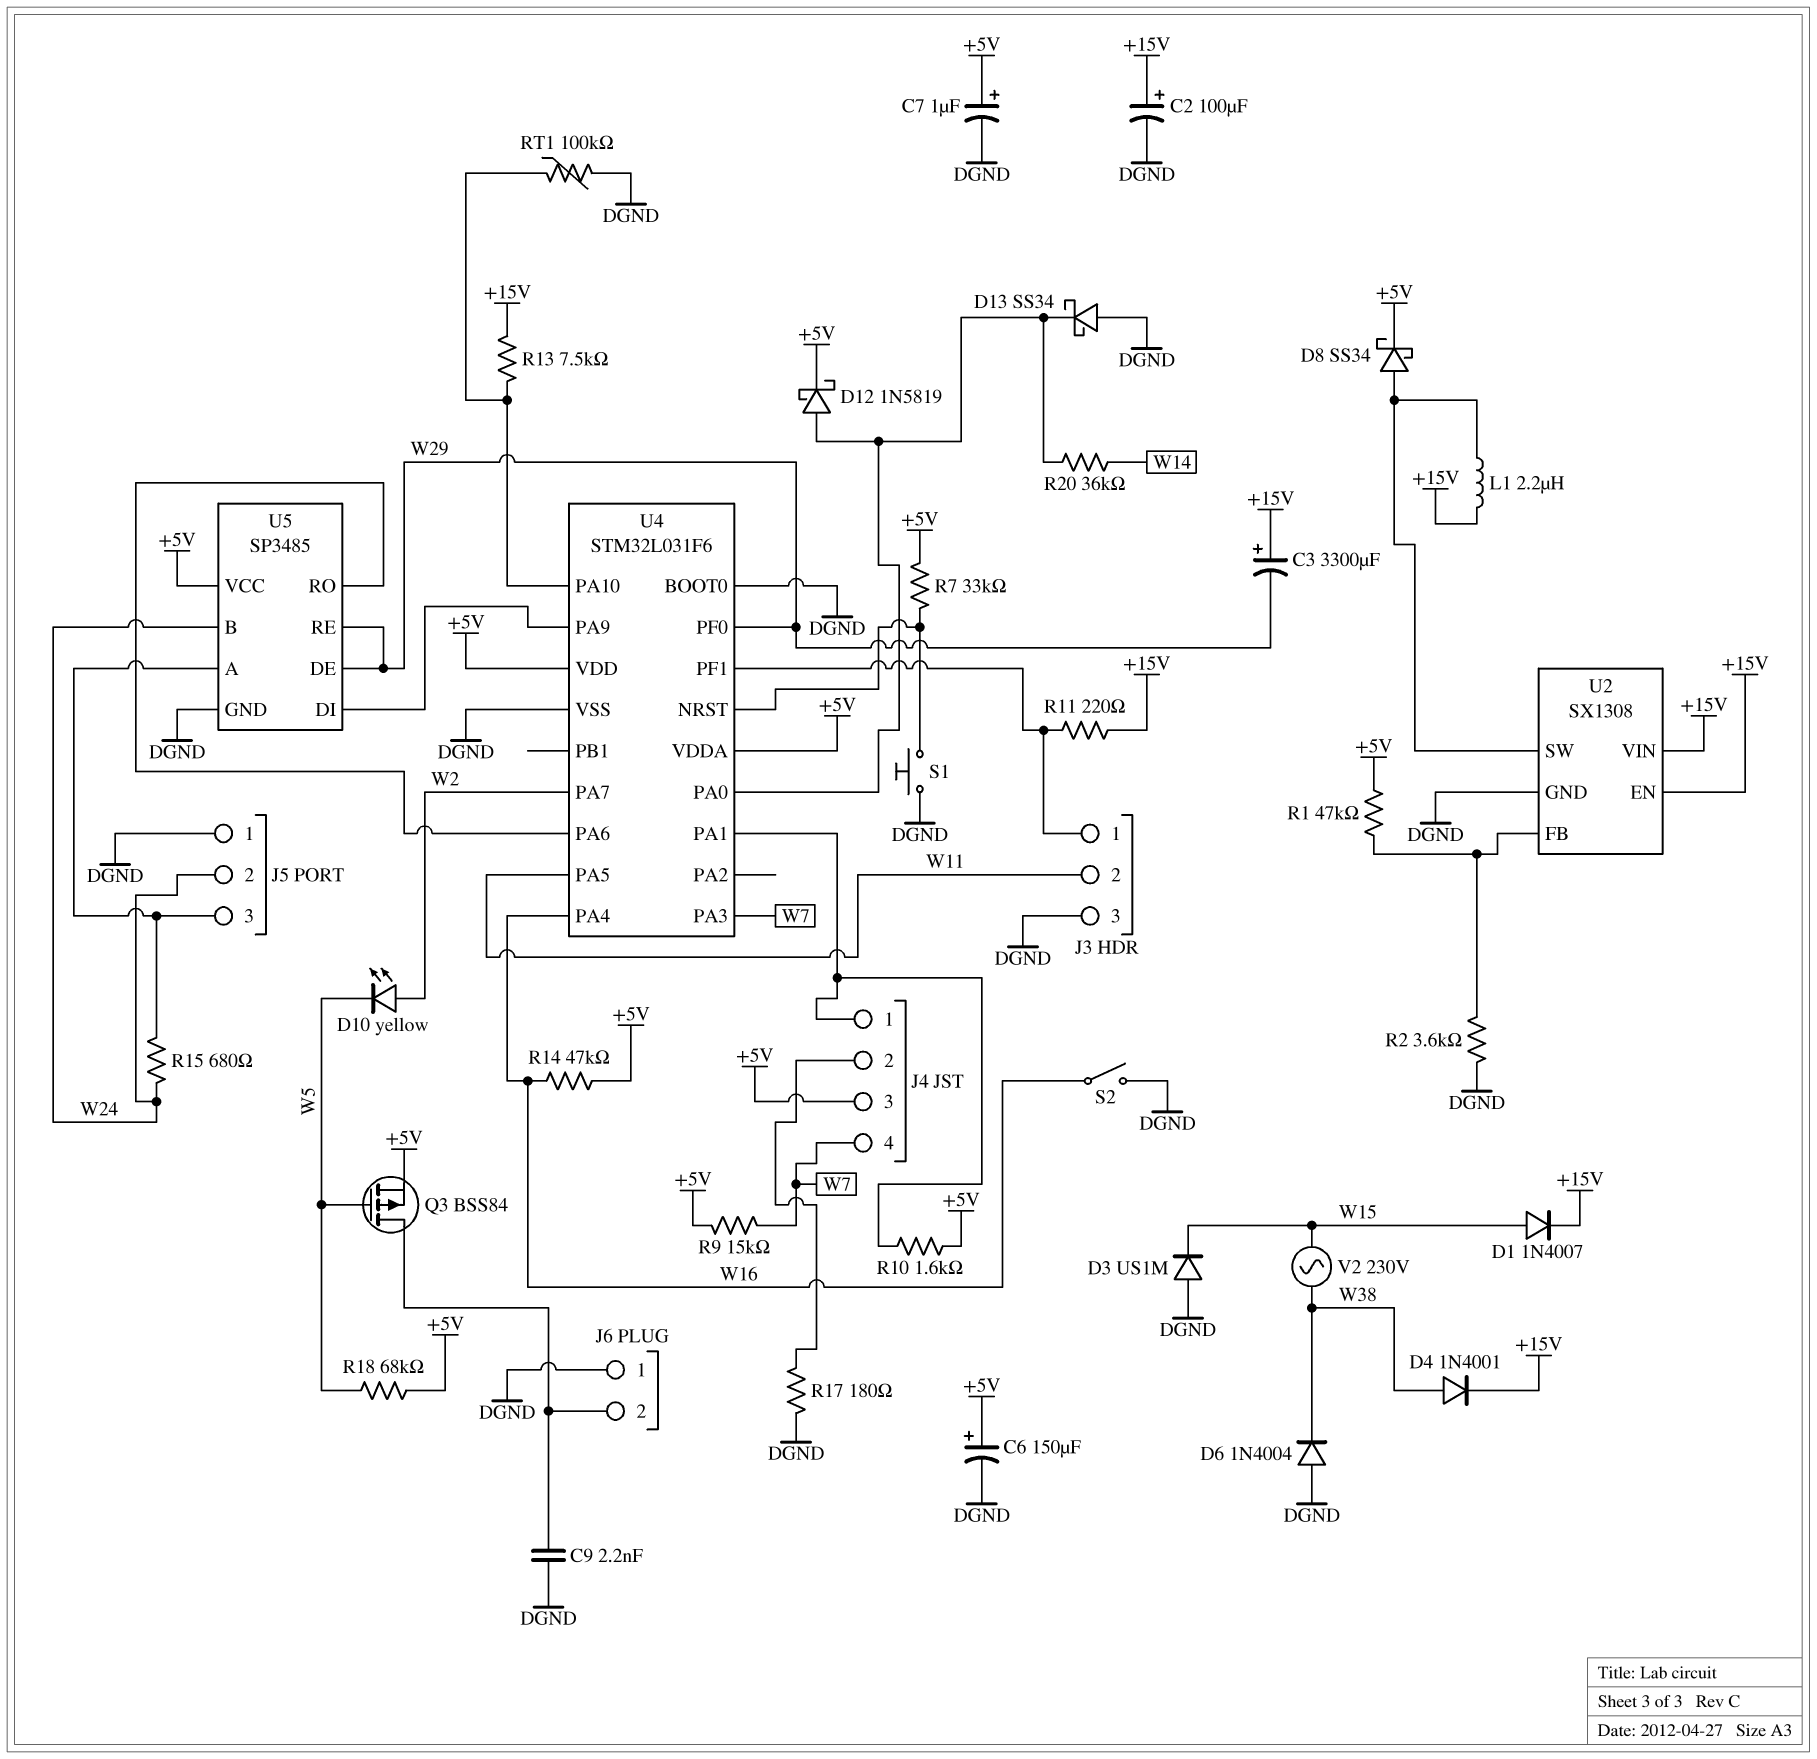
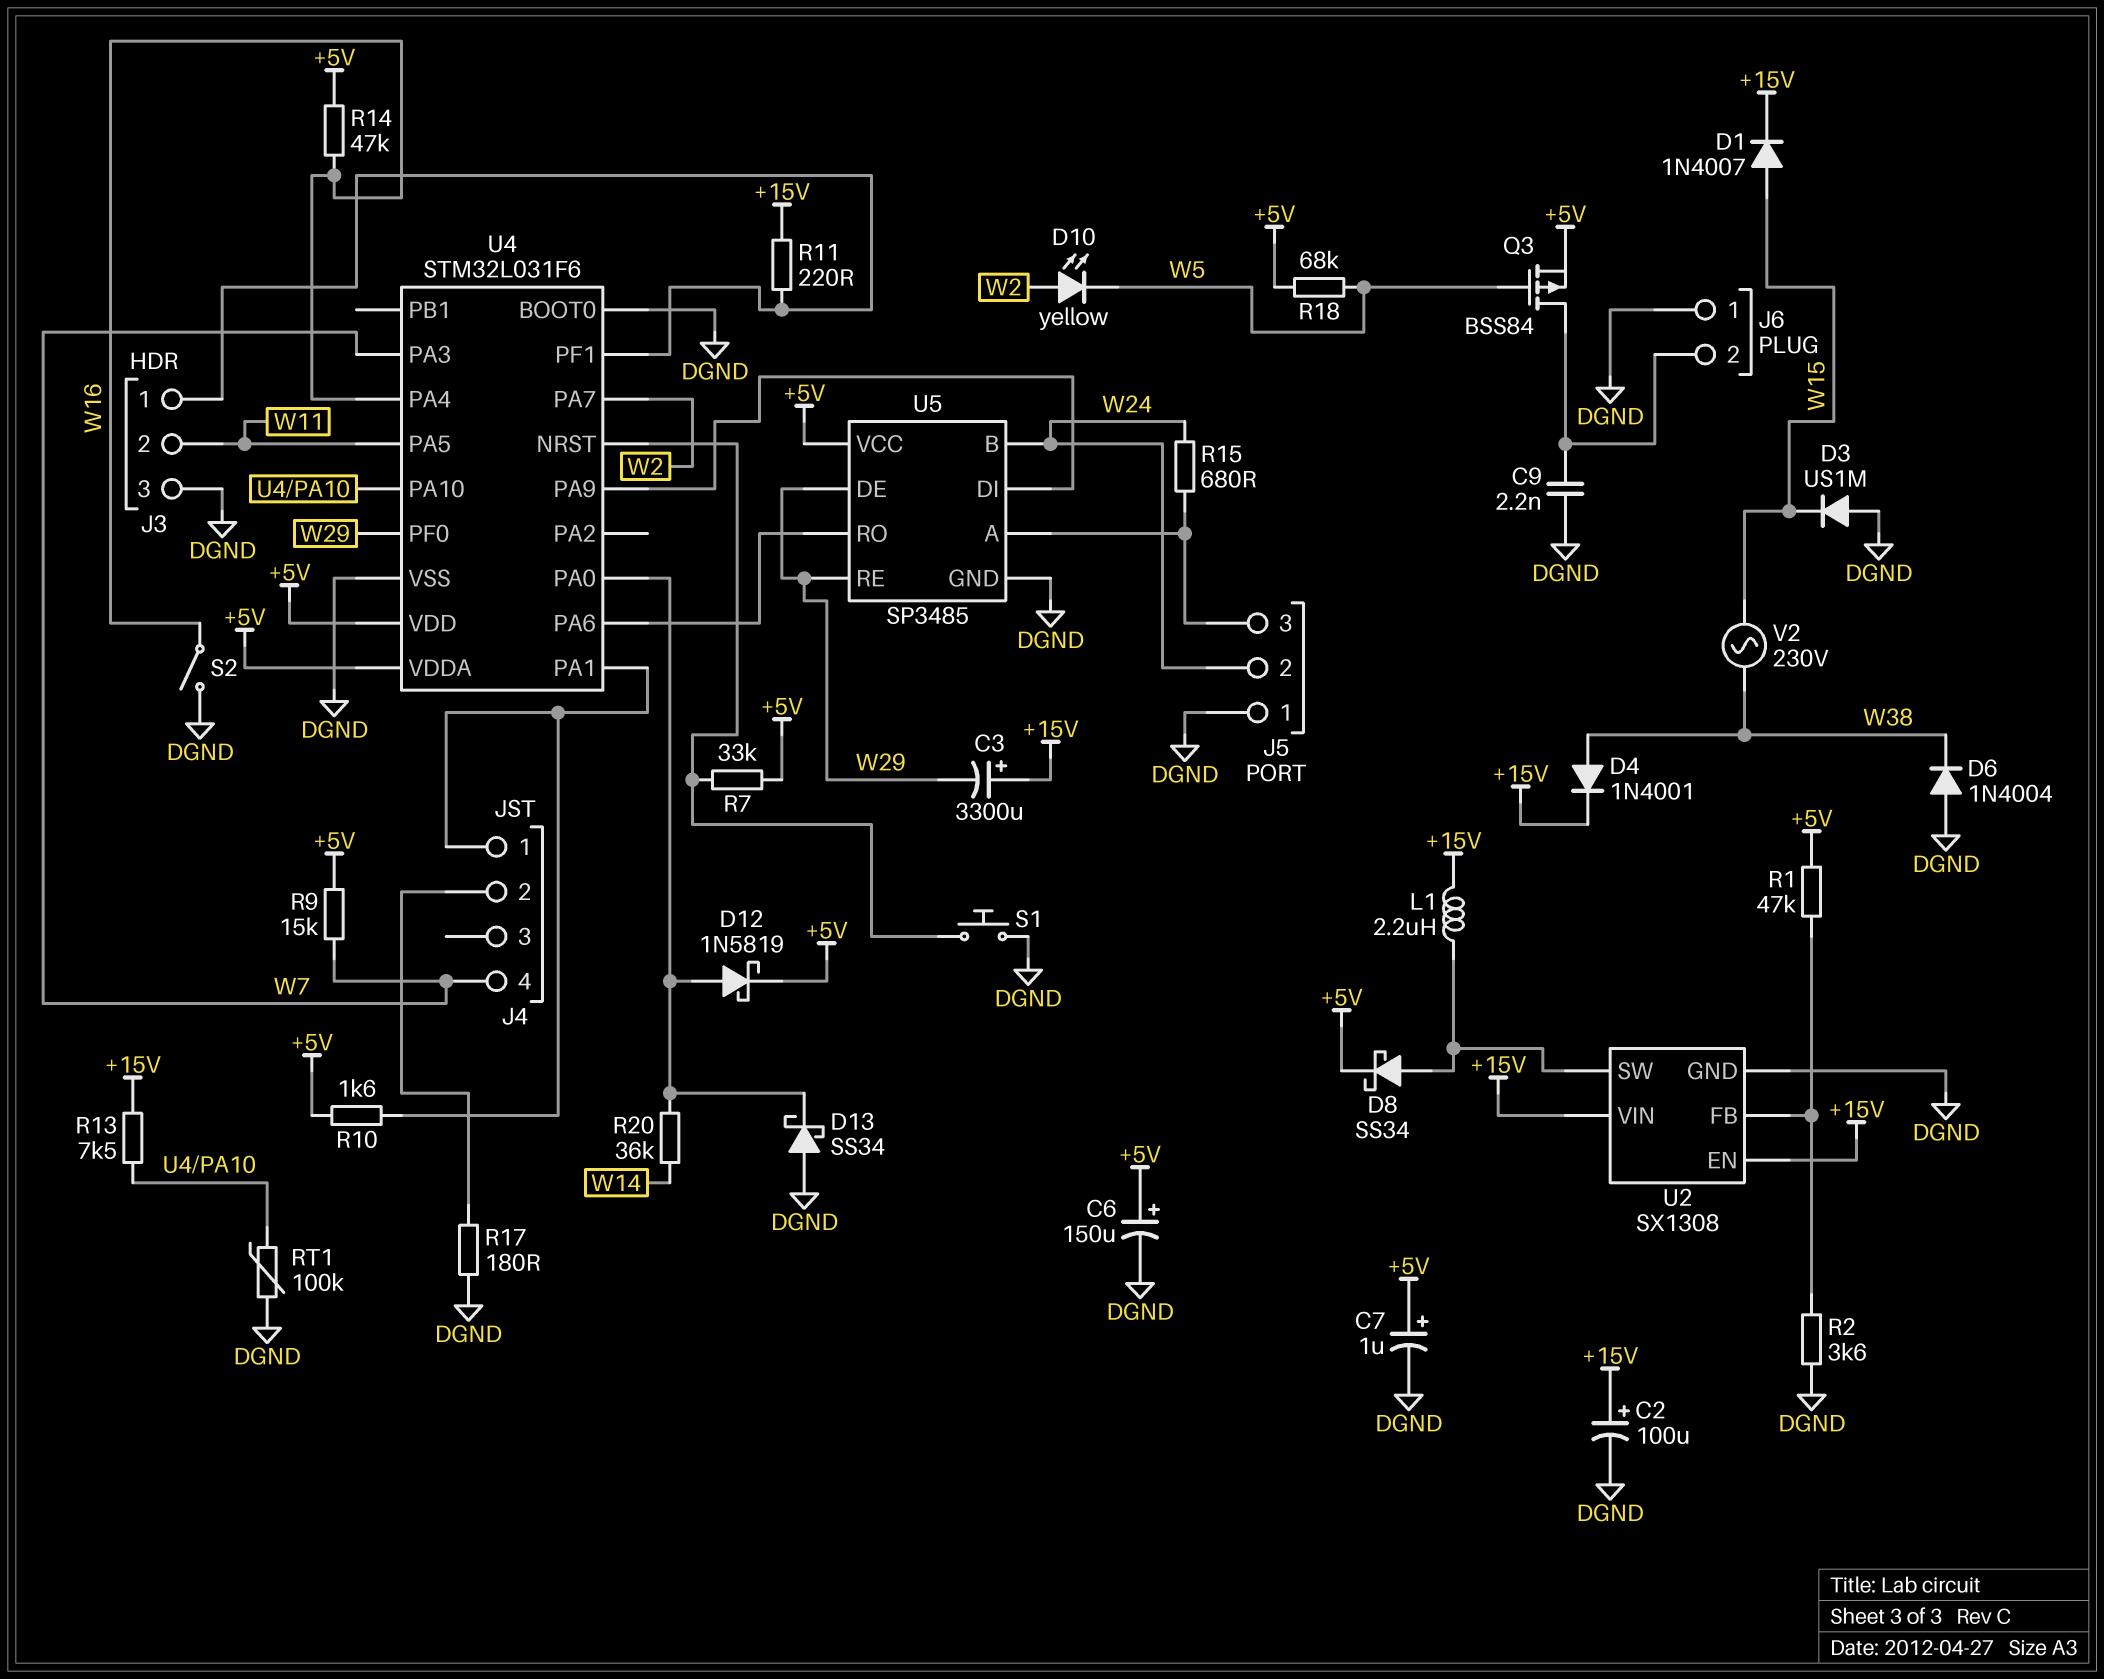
J4 pin 3: +5V -> none

